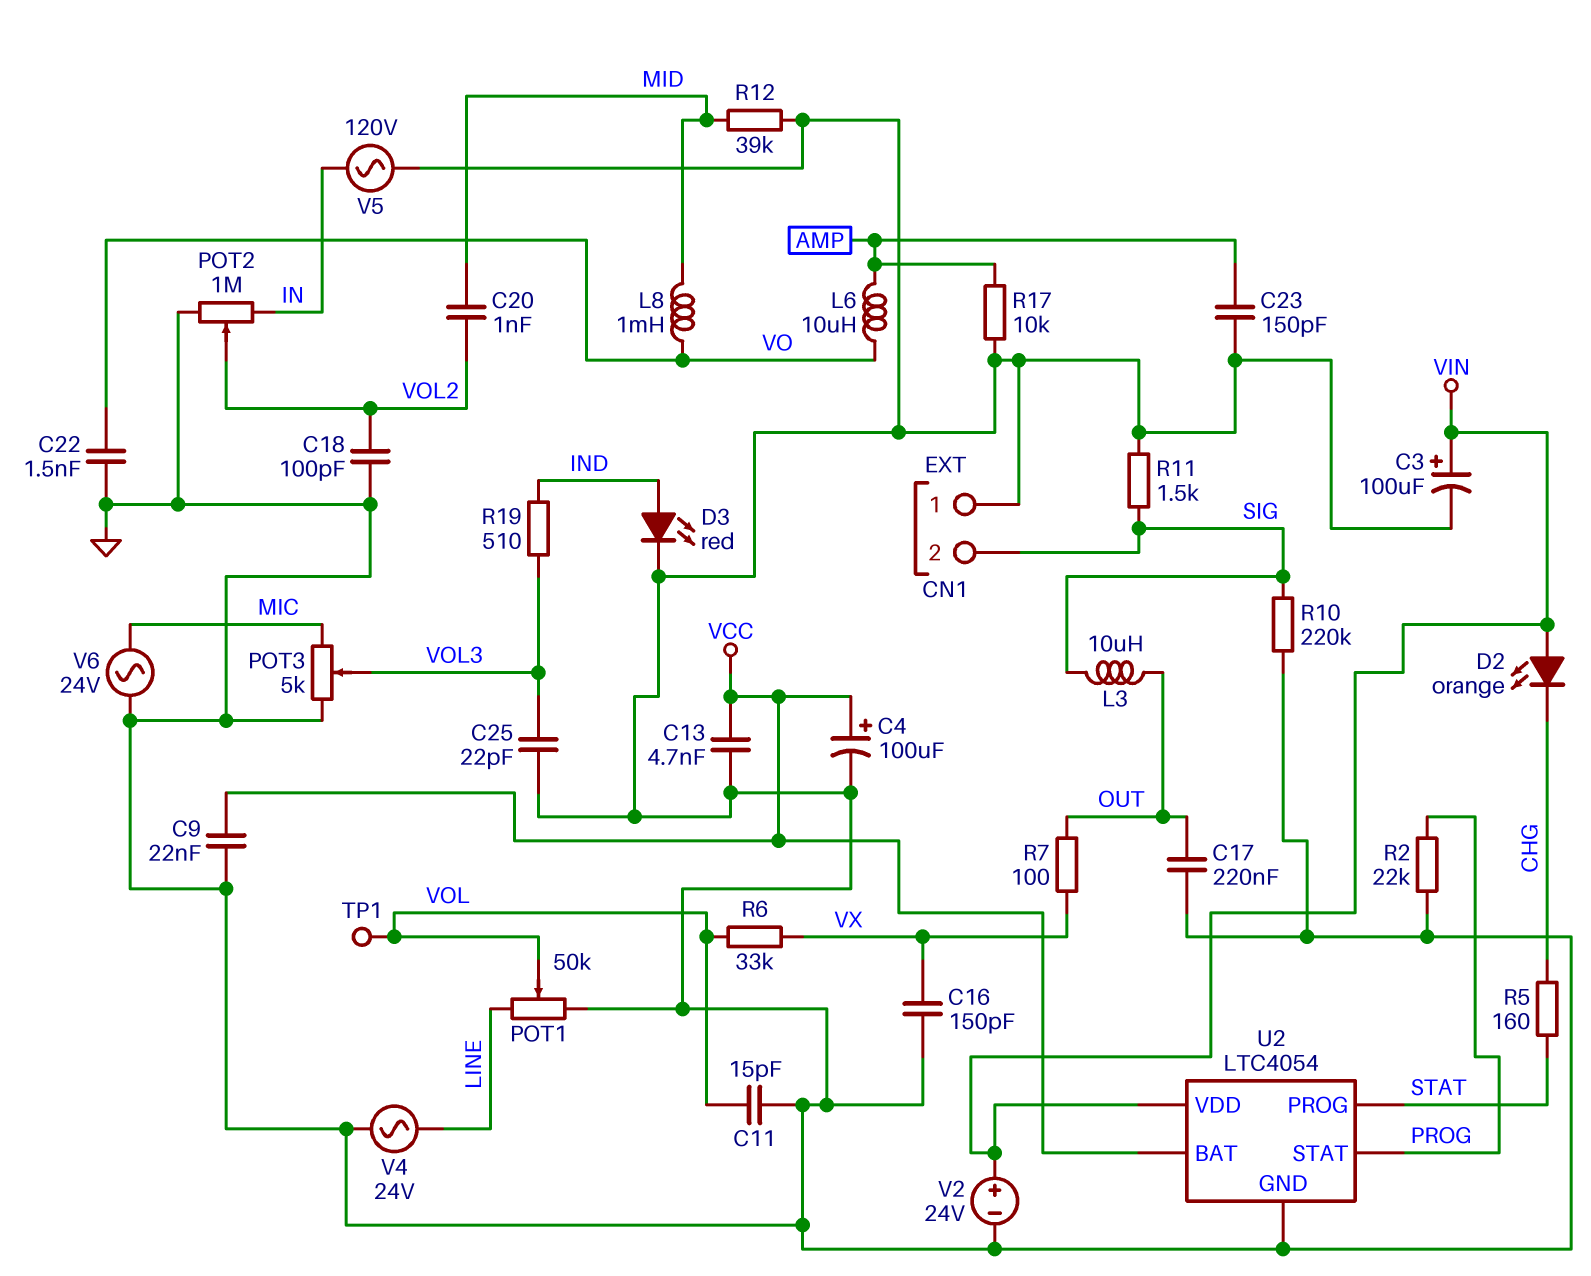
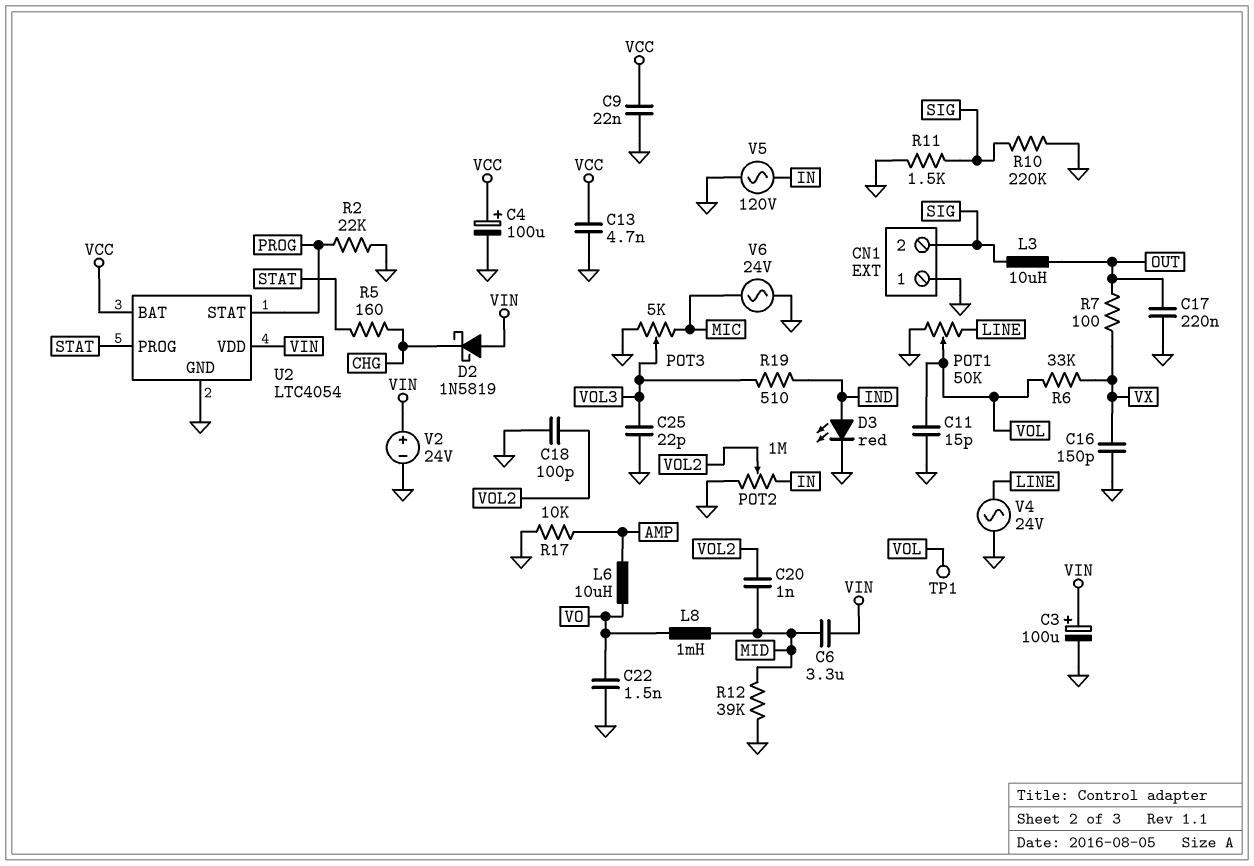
C6: none -> 3.3uF (MID, VIN)
C23: 150pF (AMP, GND) -> none
D2: LED orange (A VIN, K CHG) -> schottky 1N5819 (A VIN, K CHG)

